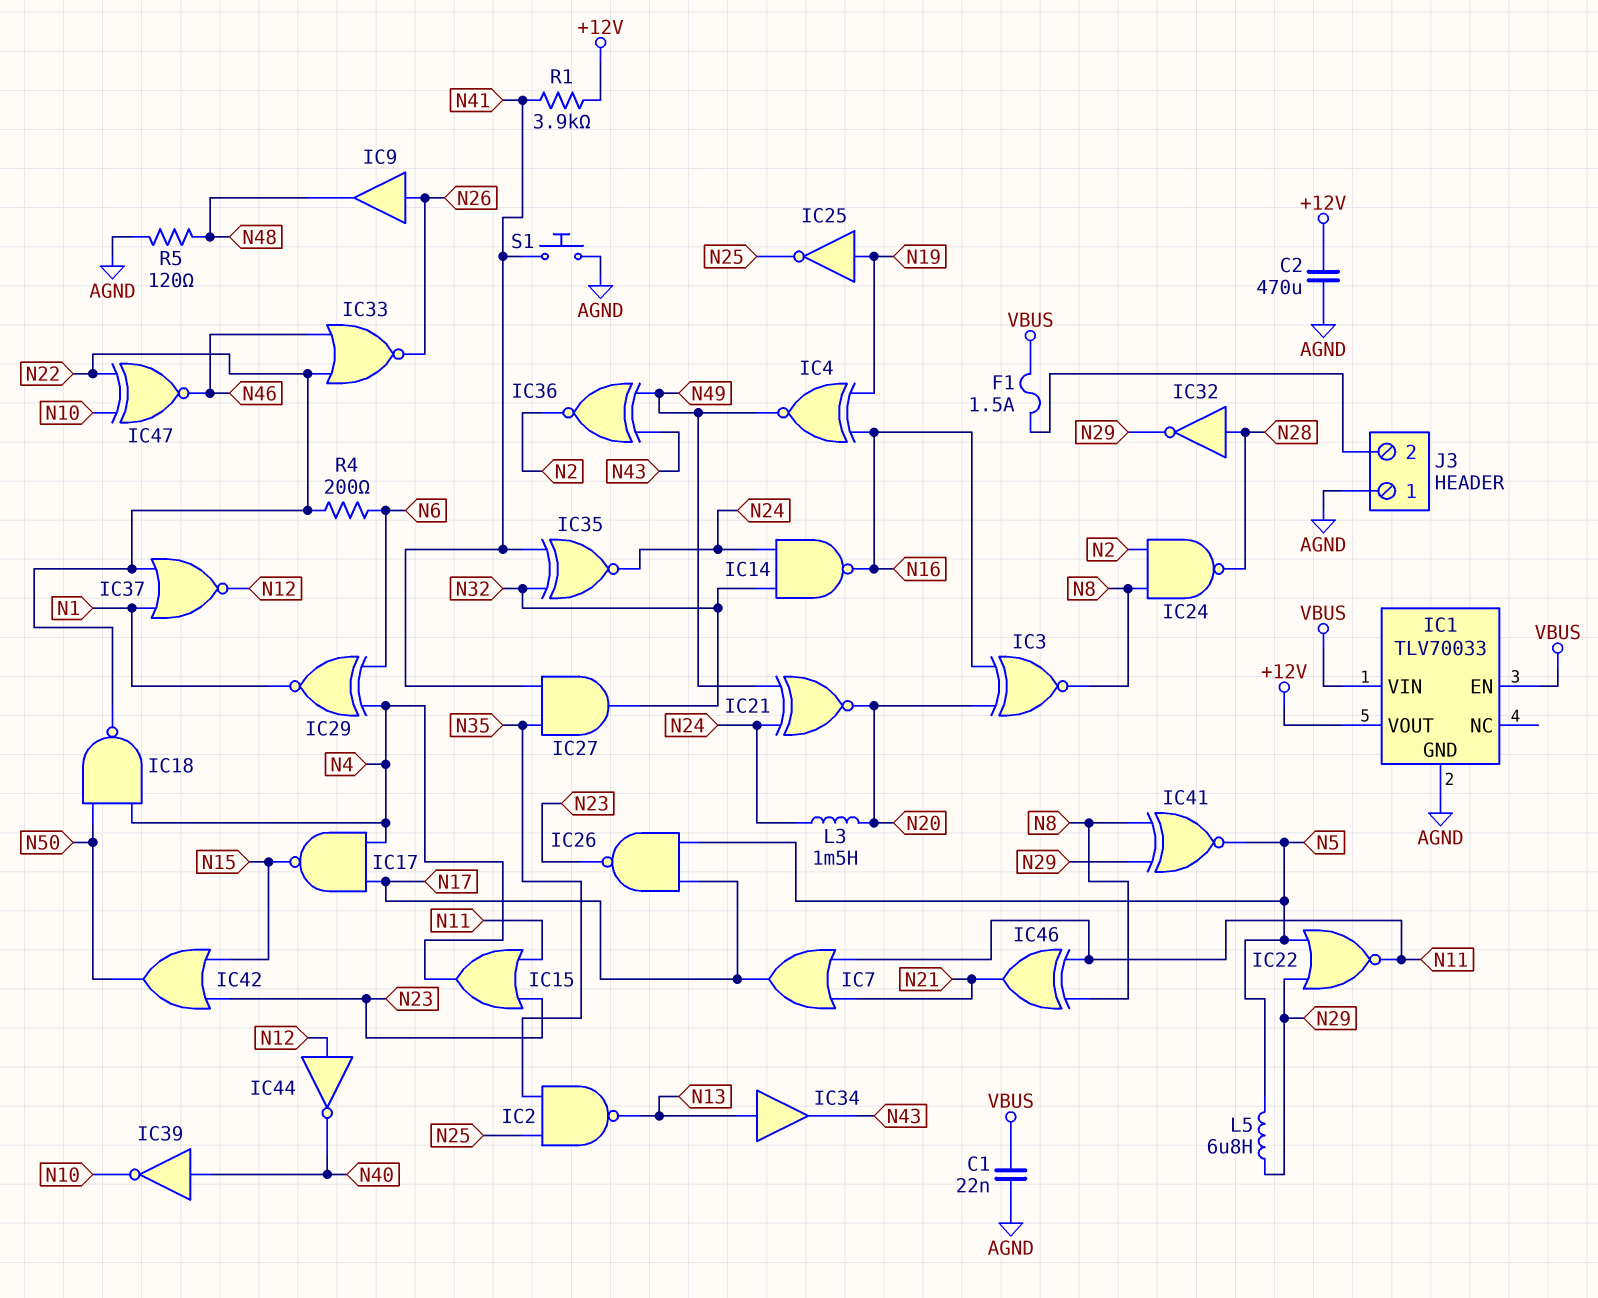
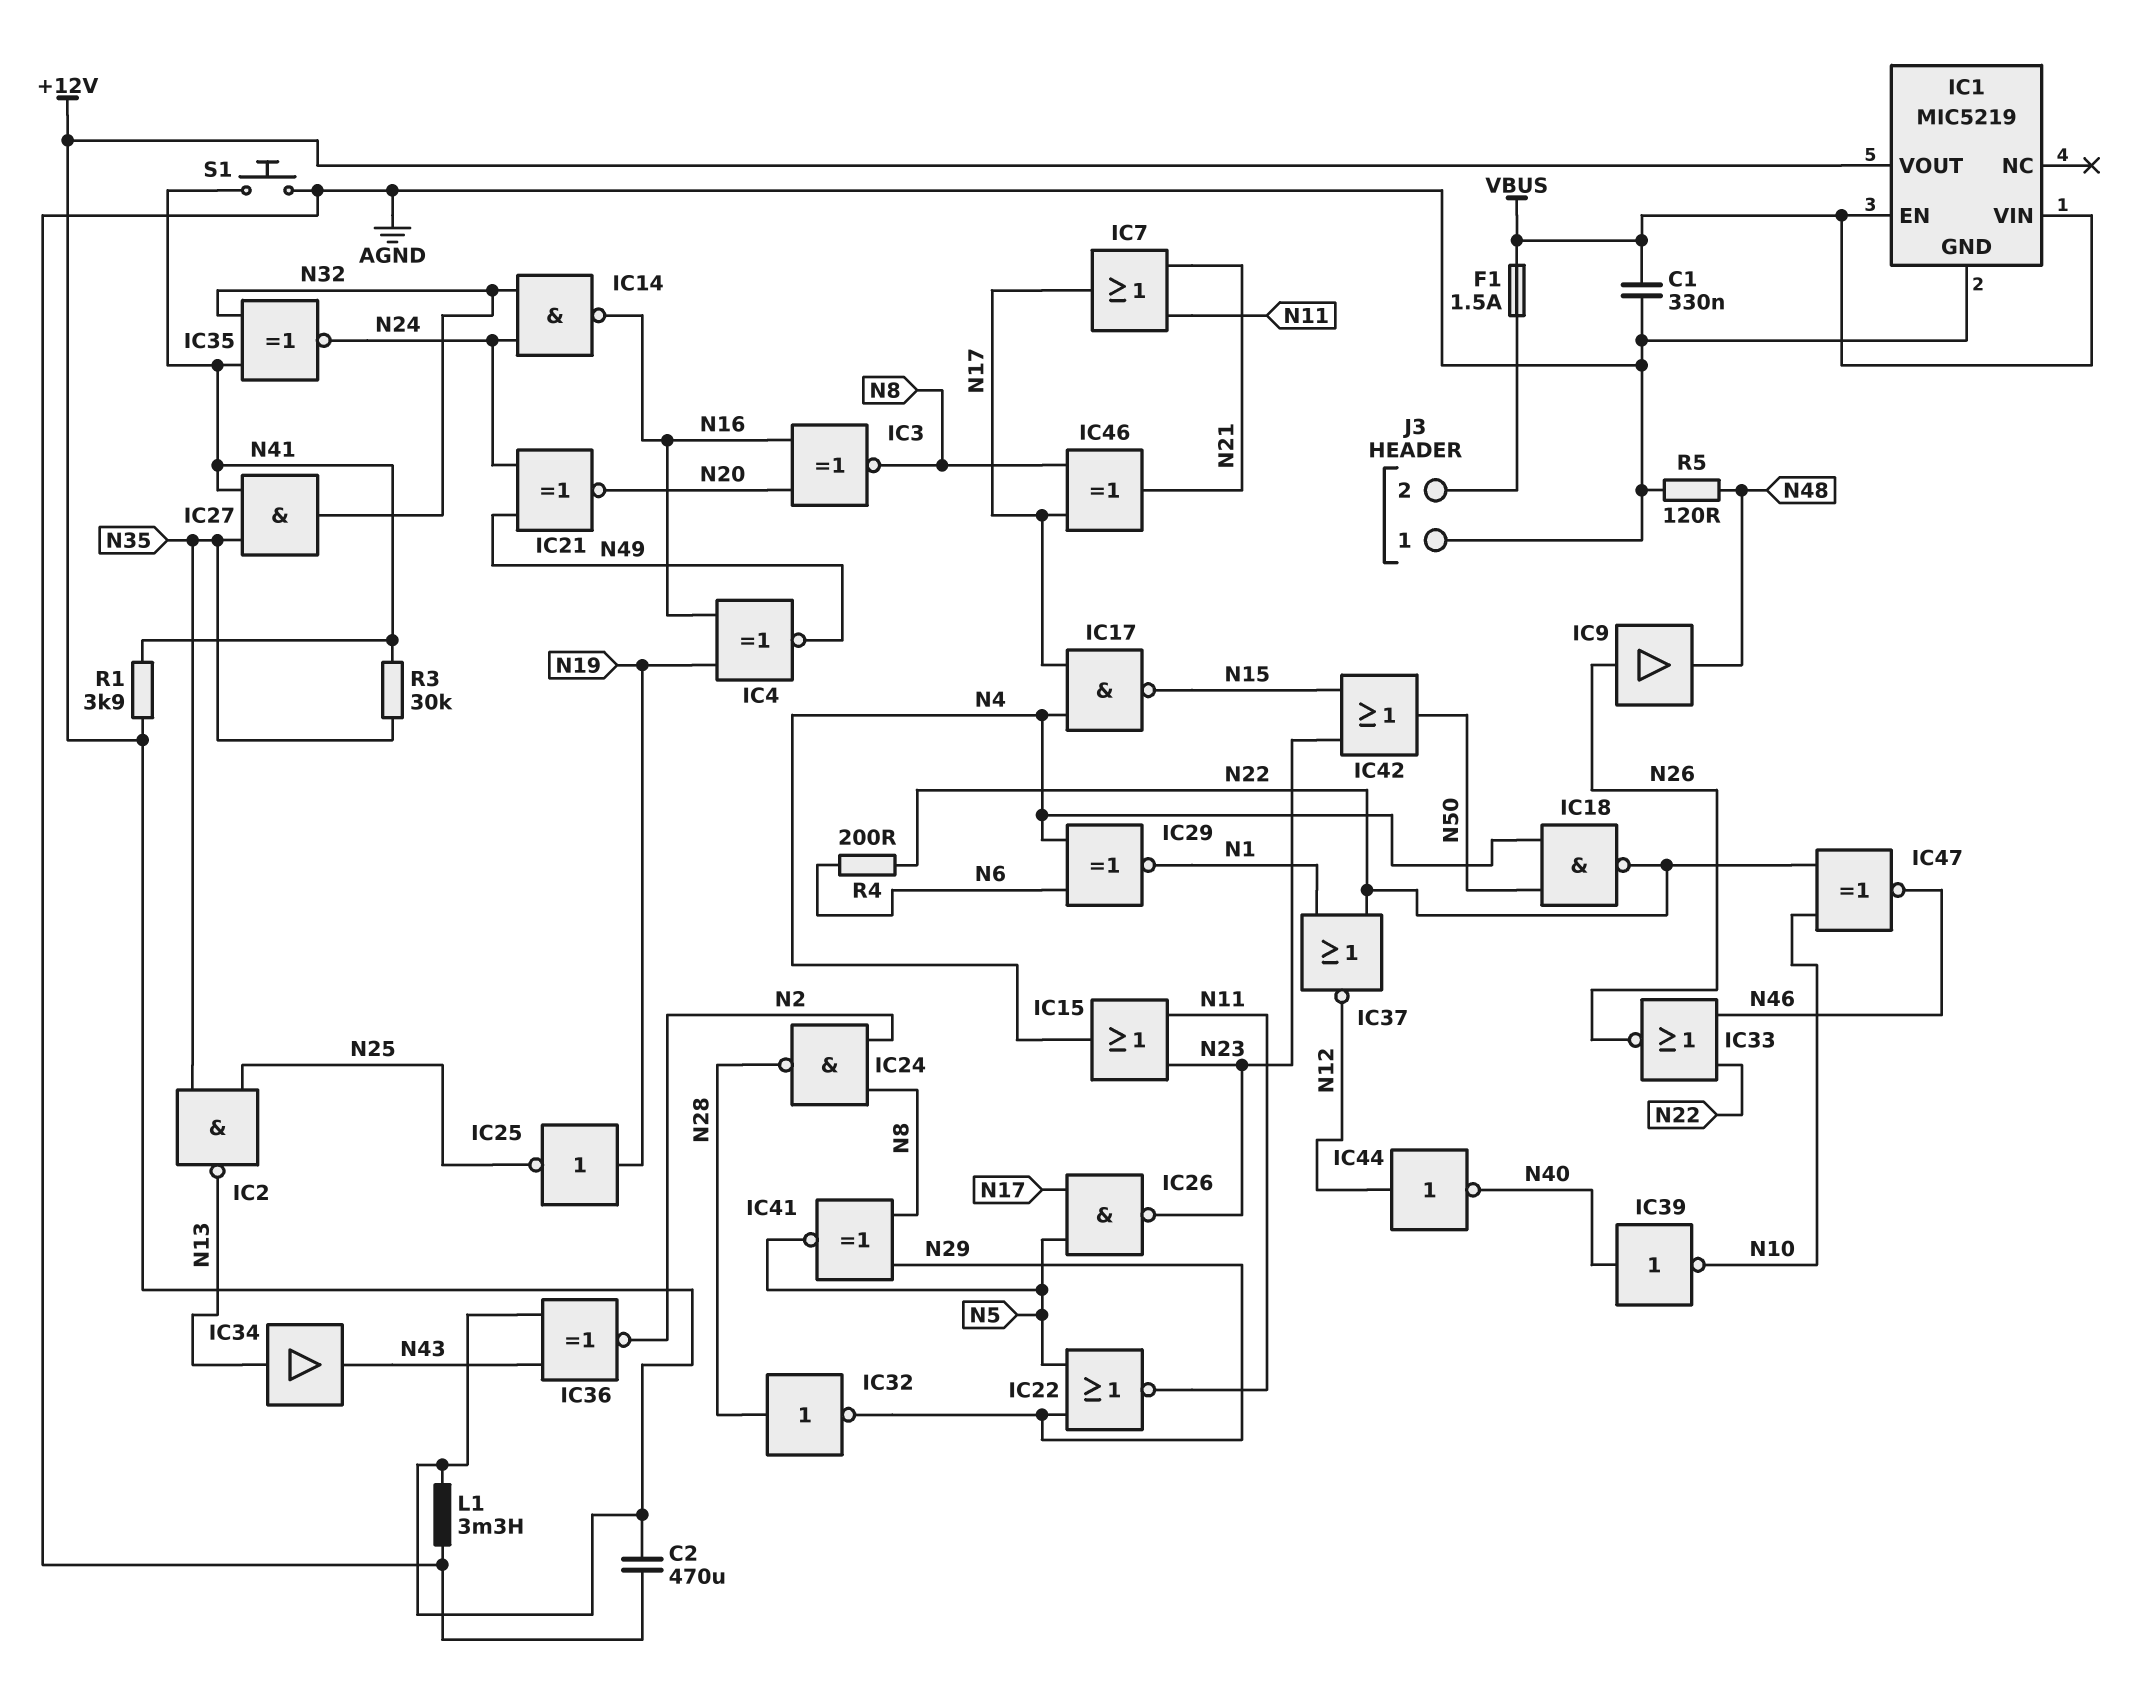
C1: 22nF (AGND, VBUS) -> 330nF (AGND, VBUS)
IC1: TLV70033 -> MIC5219
IC36: XNOR (in N43, in N49, out N2) -> XNOR (in +12V, in N43, out N2)
IC46: XOR (in N8, in N11, out N21) -> XOR (in N8, in N17, out N21)
L1: none -> 3.3mH (+12V, AGND)
L3: 1.5mH (N20, N24) -> none
L5: 6.8uH (N5, N29) -> none
R3: none -> 30k (N35, N41)

